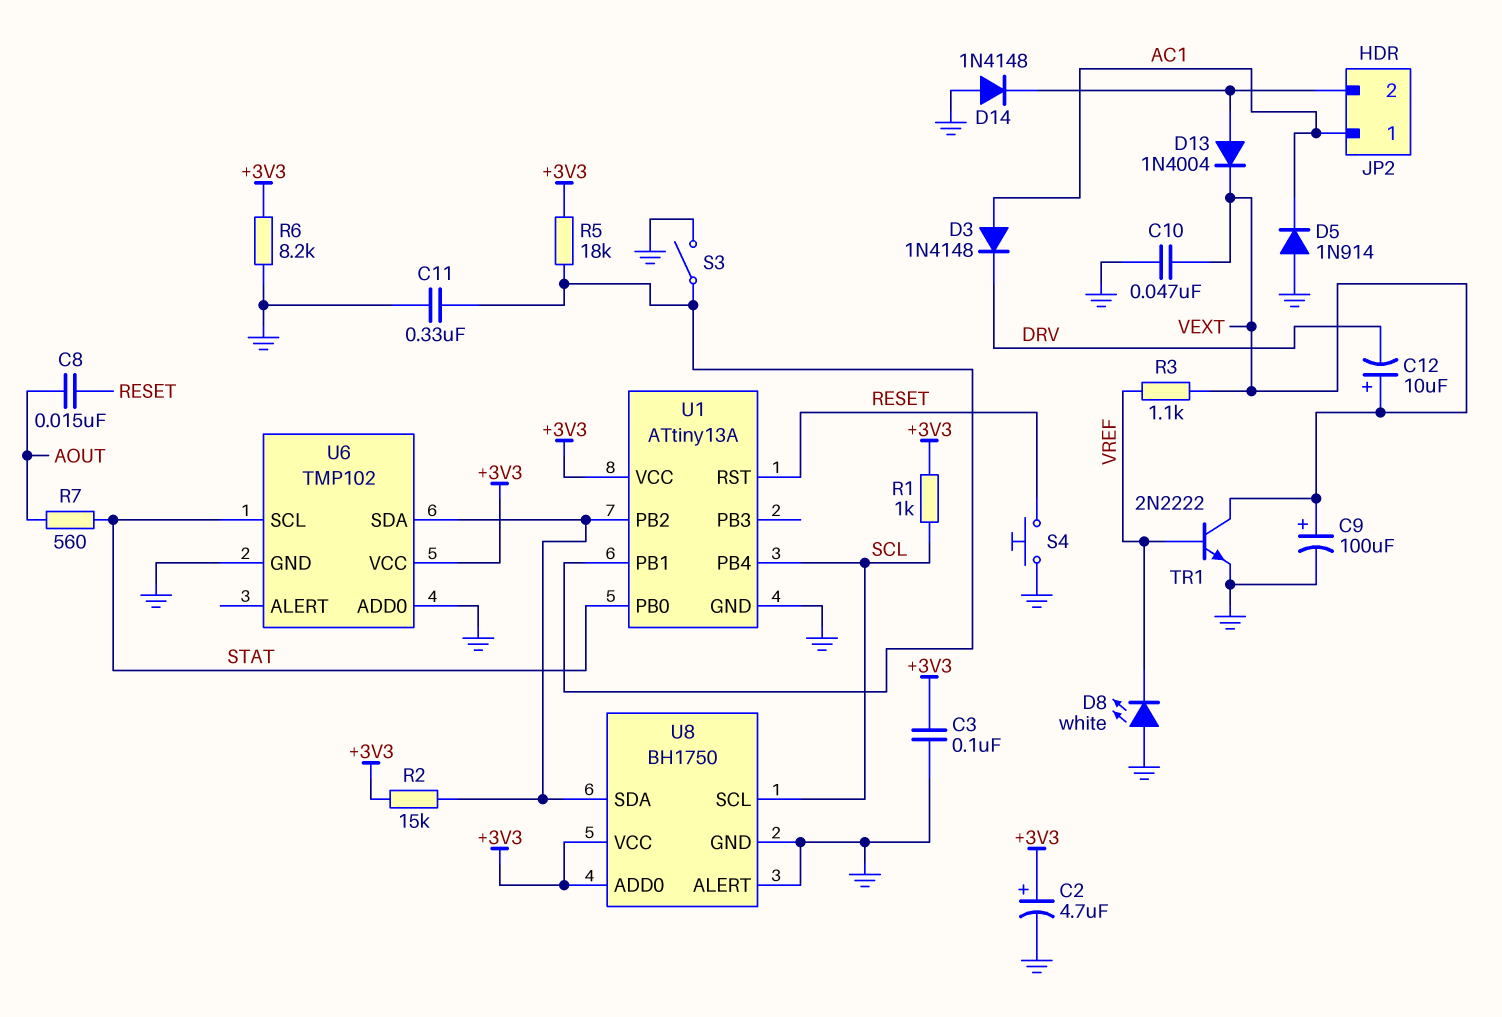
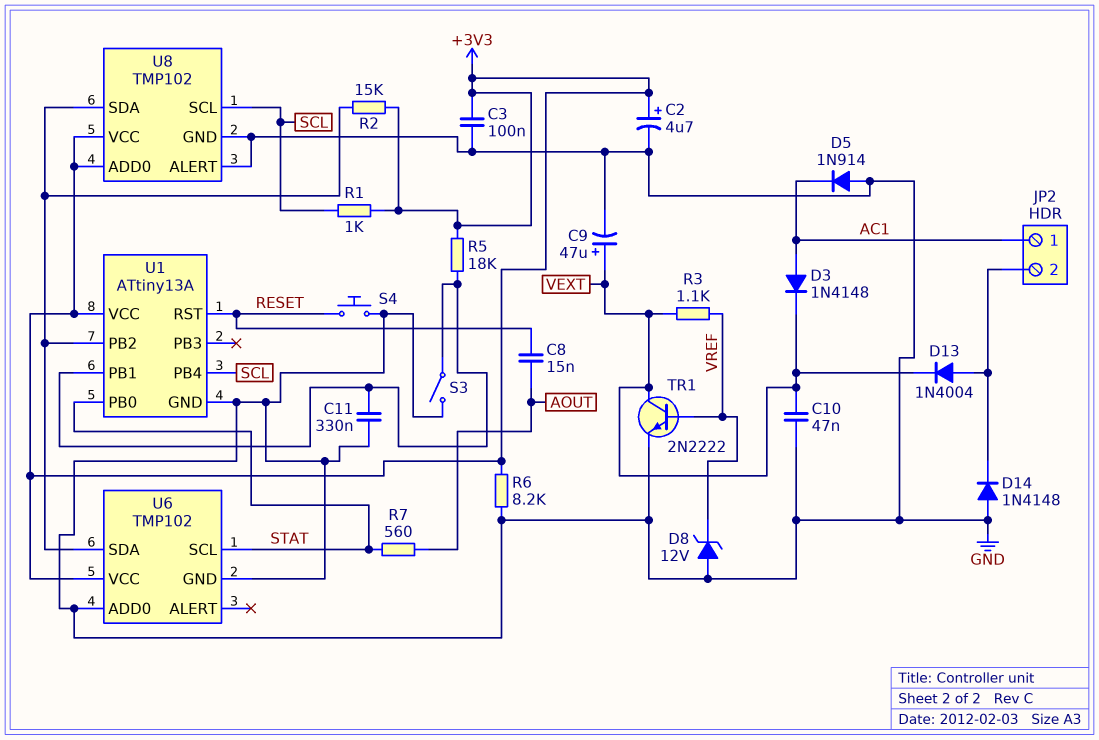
C9: 100uF (plus VEXT, minus GND) -> 47uF (plus VEXT, minus GND)
C12: 10uF (plus VEXT, minus DRV) -> none
D3: diode 1N4148 (A AC1, K DRV) -> diode 1N4148 (A AC1, K VEXT)
D8: LED white (A GND, K VREF) -> zener 12V (A GND, K VREF)
U8: BH1750 -> TMP102

